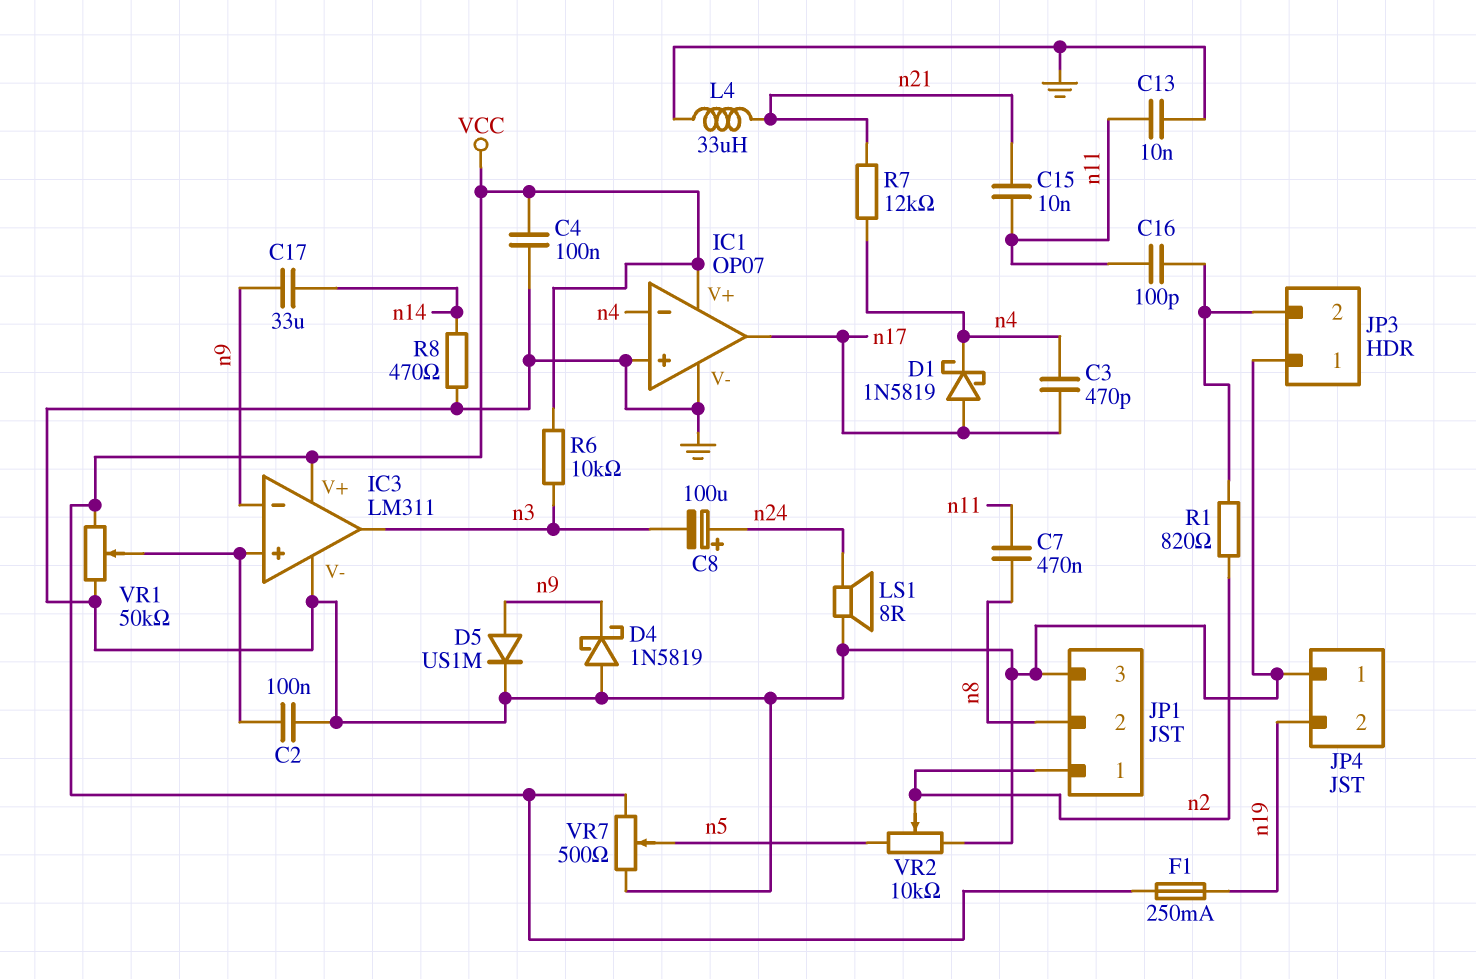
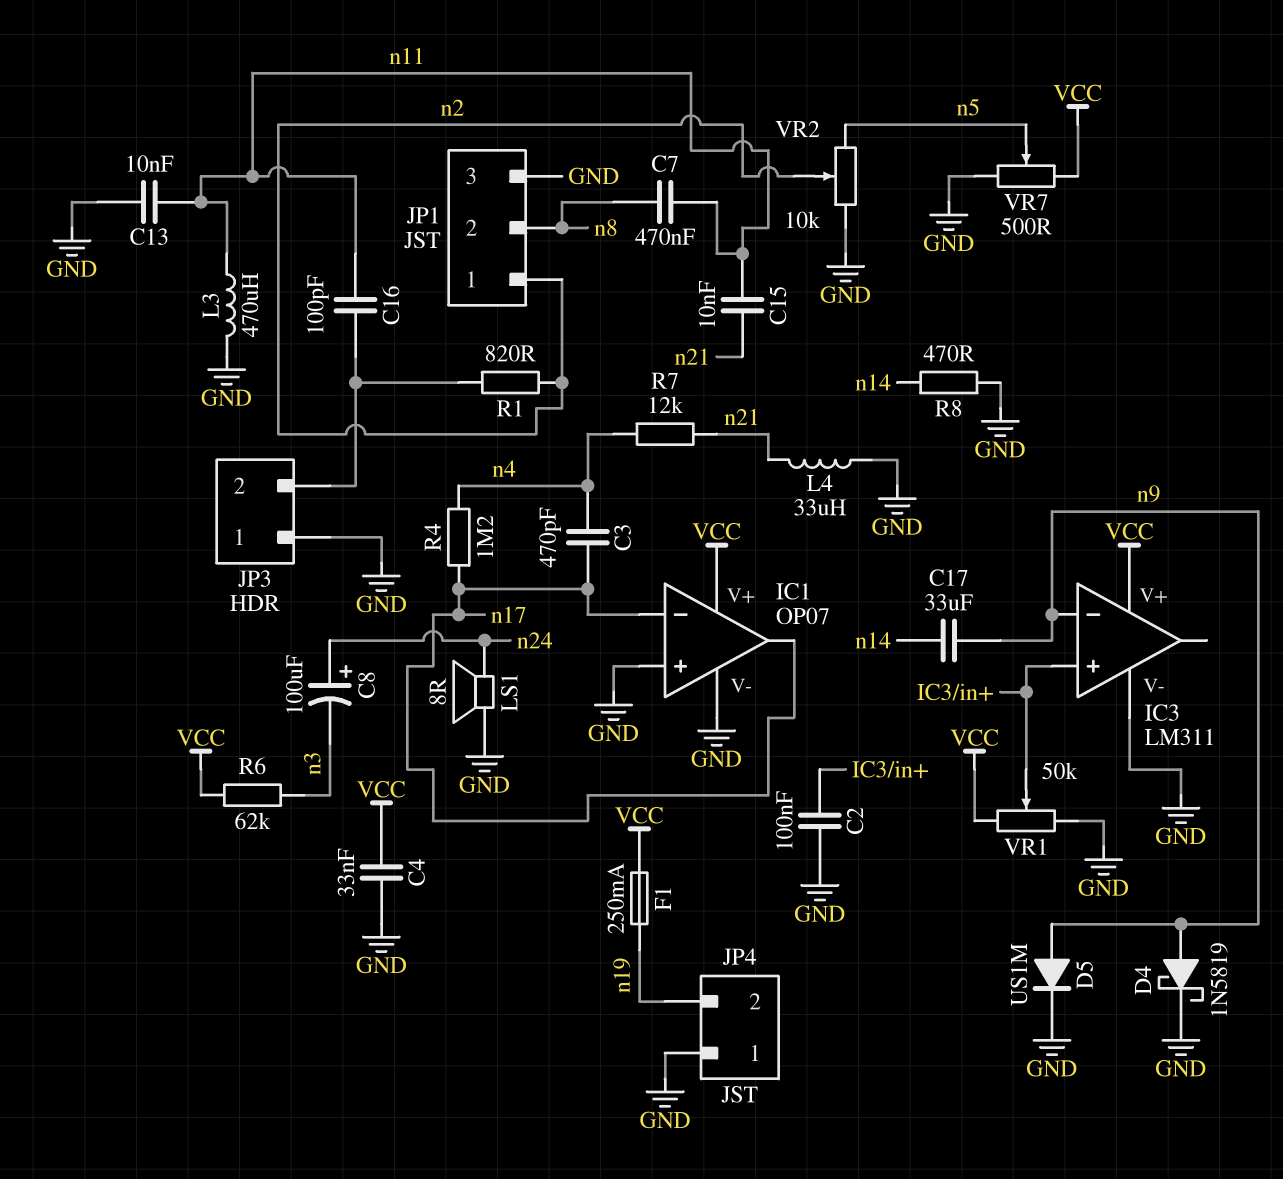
C4: 100nF (GND, VCC) -> 33nF (GND, VCC)
D1: schottky 1N5819 (A n17, K n4) -> none
D4: schottky 1N5819 (A GND, K n9) -> schottky 1N5819 (A n9, K GND)
IC1 pin in-: n4 -> n17
IC3 pin out: n3 -> none
L3: none -> 470uH (GND, n11)
R4: none -> 1.2M (n4, n17)
R6: 10k (VCC, n3) -> 62k (VCC, n3)

